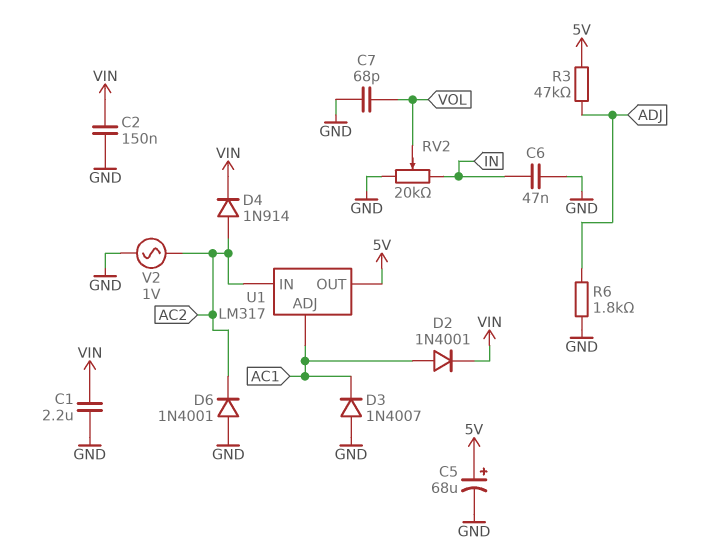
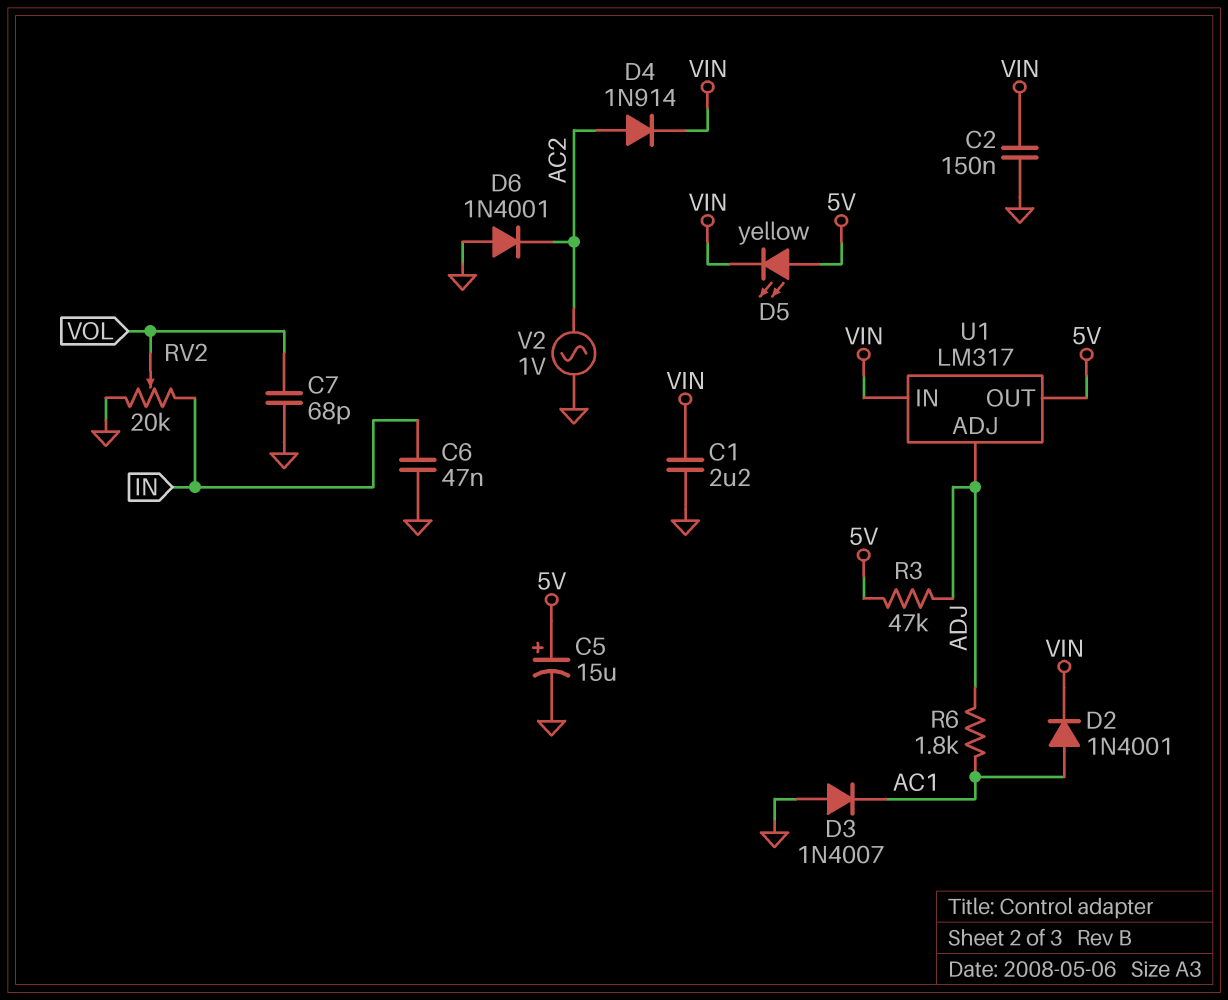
C5: 68uF (plus 5V, minus GND) -> 15uF (plus 5V, minus GND)
D5: none -> LED yellow (A 5V, K VIN)
R6: 1.8k (ADJ, GND) -> 1.8k (AC1, ADJ)
U1 pin ADJ: AC1 -> ADJ
U1 pin IN: AC2 -> VIN

